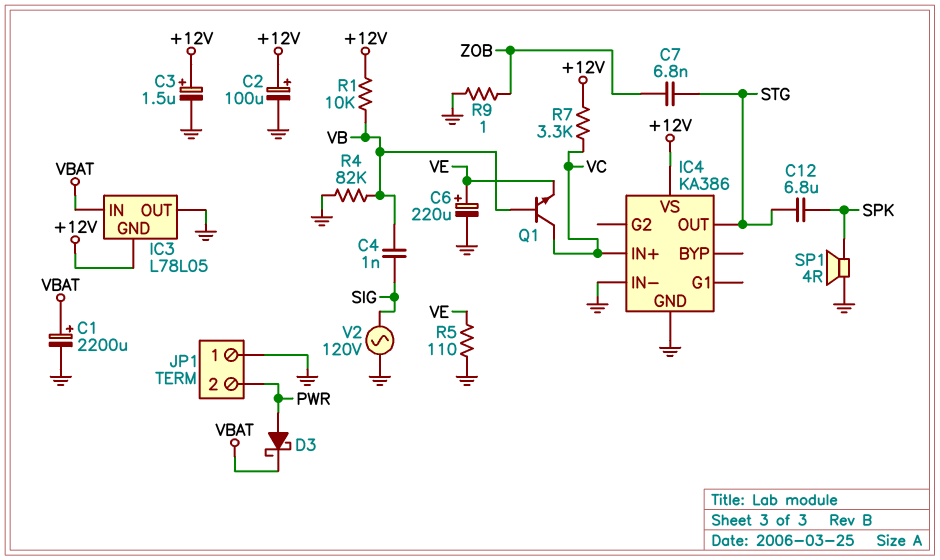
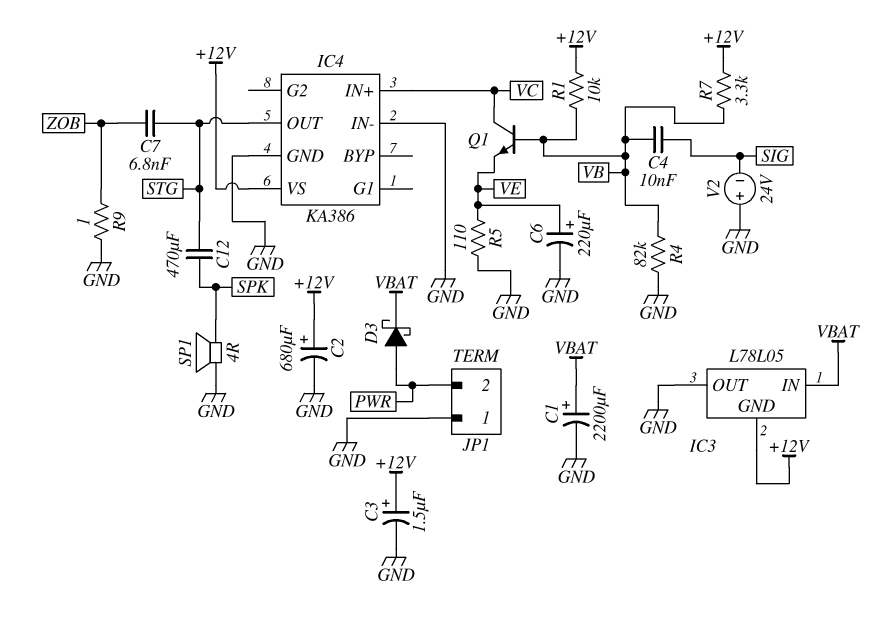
C2: 100uF (plus +12V, minus GND) -> 680uF (plus +12V, minus GND)
C4: 1nF (SIG, VB) -> 10nF (SIG, VB)
C12: 6.8uF (SPK, STG) -> 470uF (SPK, STG)
R7: 3.3k (+12V, VC) -> 3.3k (+12V, VB)
V2: AC 120V (GND, SIG) -> 24V (plus GND, minus SIG)

